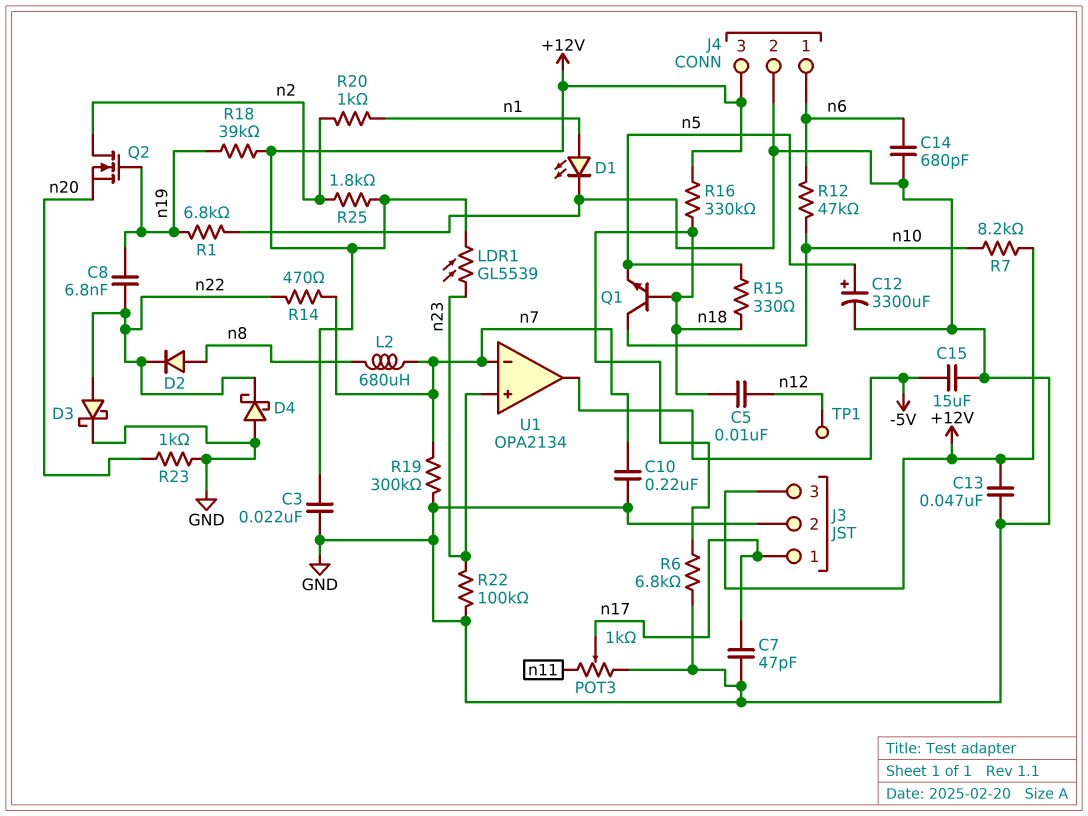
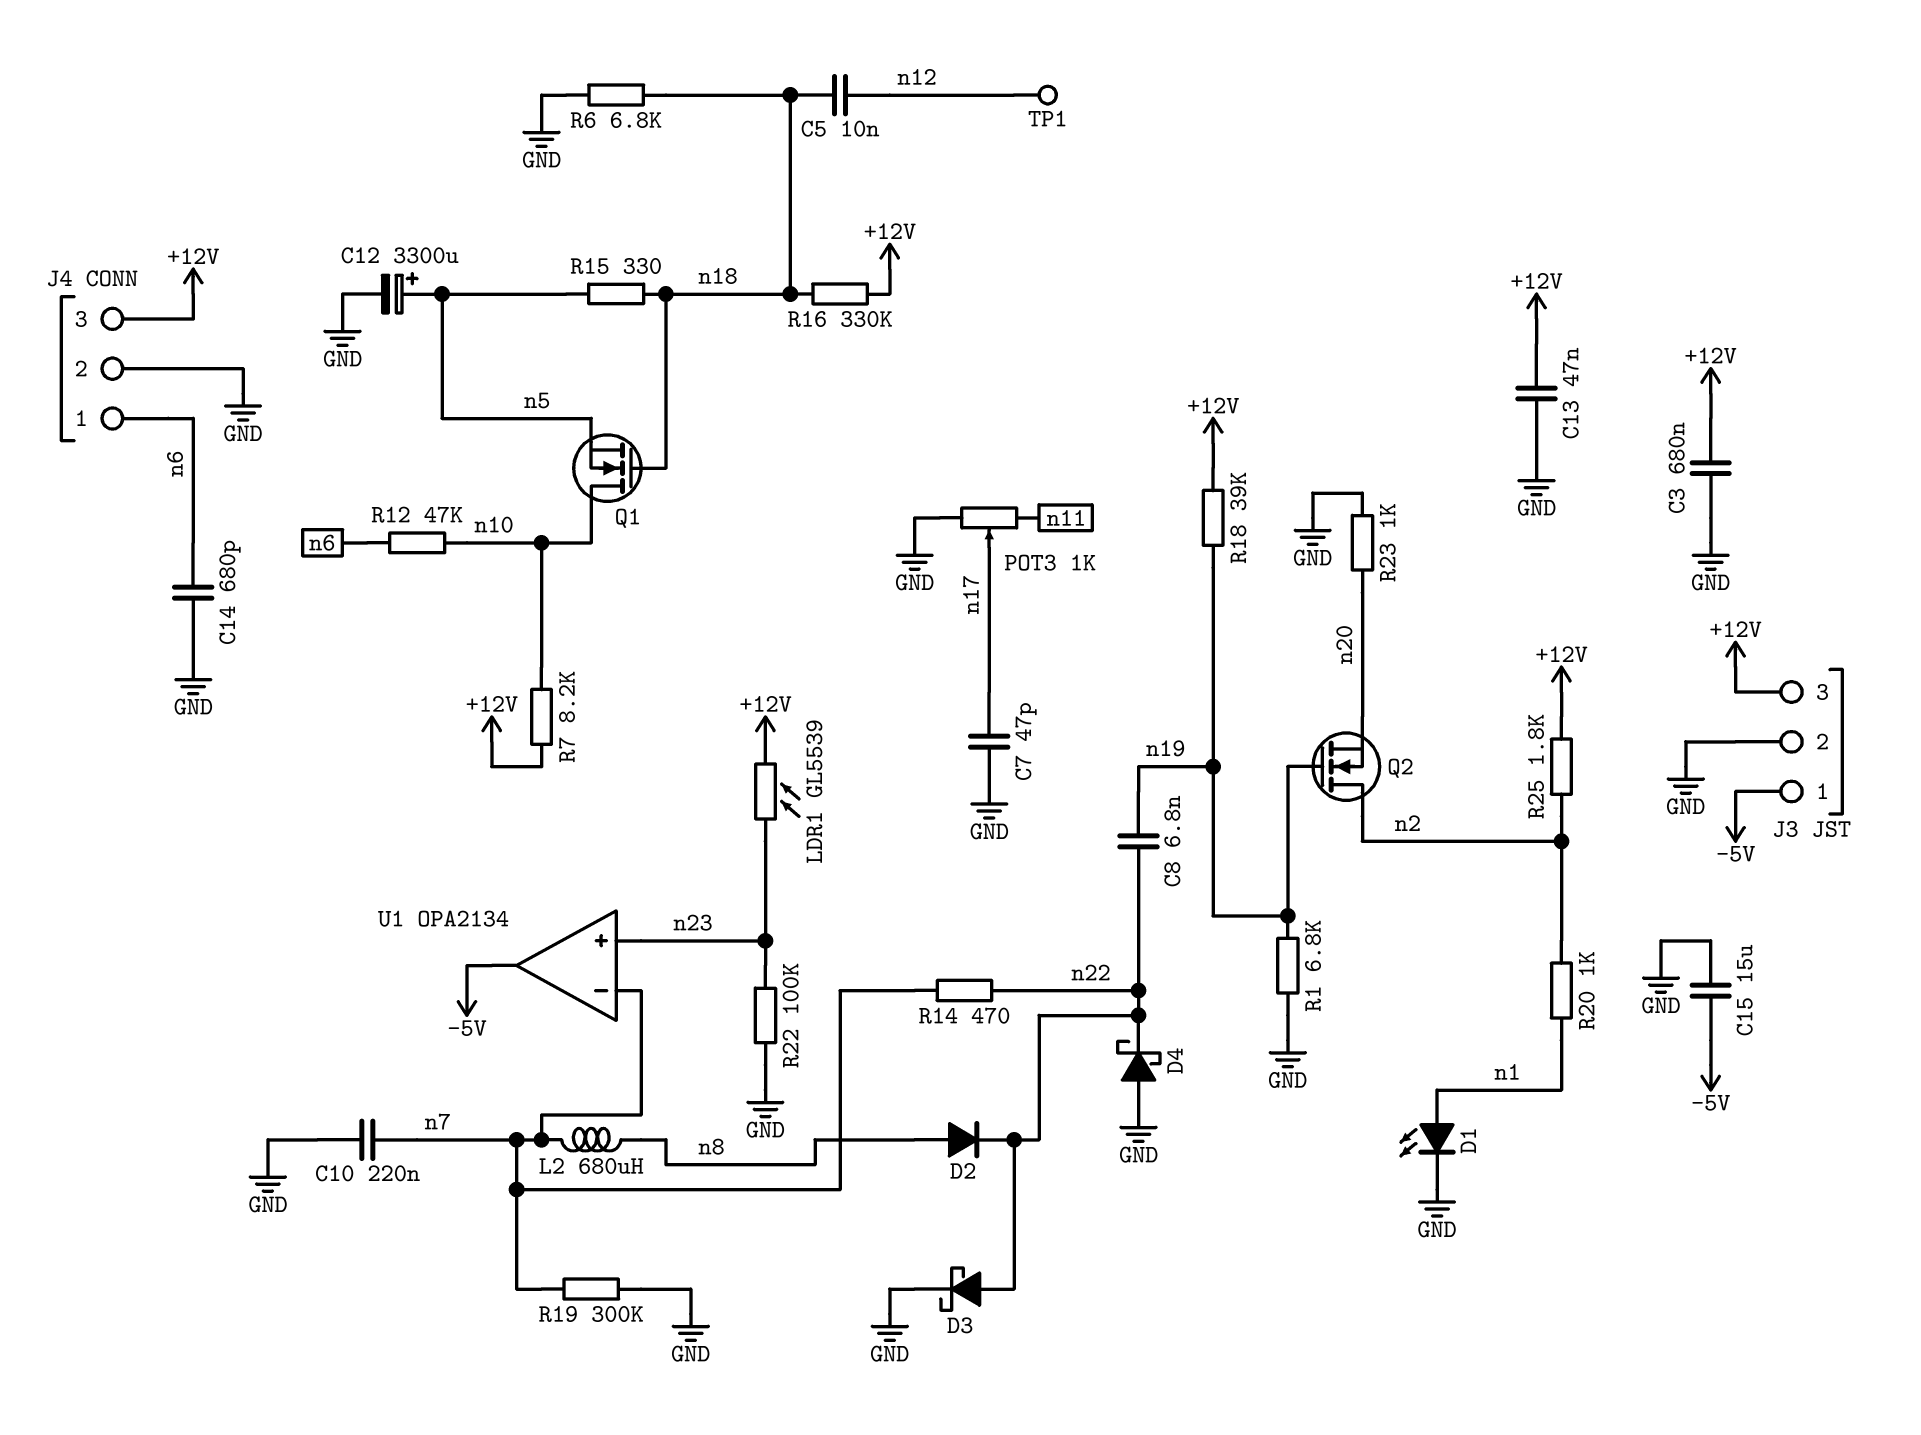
C3: 22nF (+12V, GND) -> 680nF (+12V, GND)
J3 pin 1: n17 -> -5V
Q1: NPN (B n18, C n10, E n5) -> NMOS (G n18, D n10, S n5)

